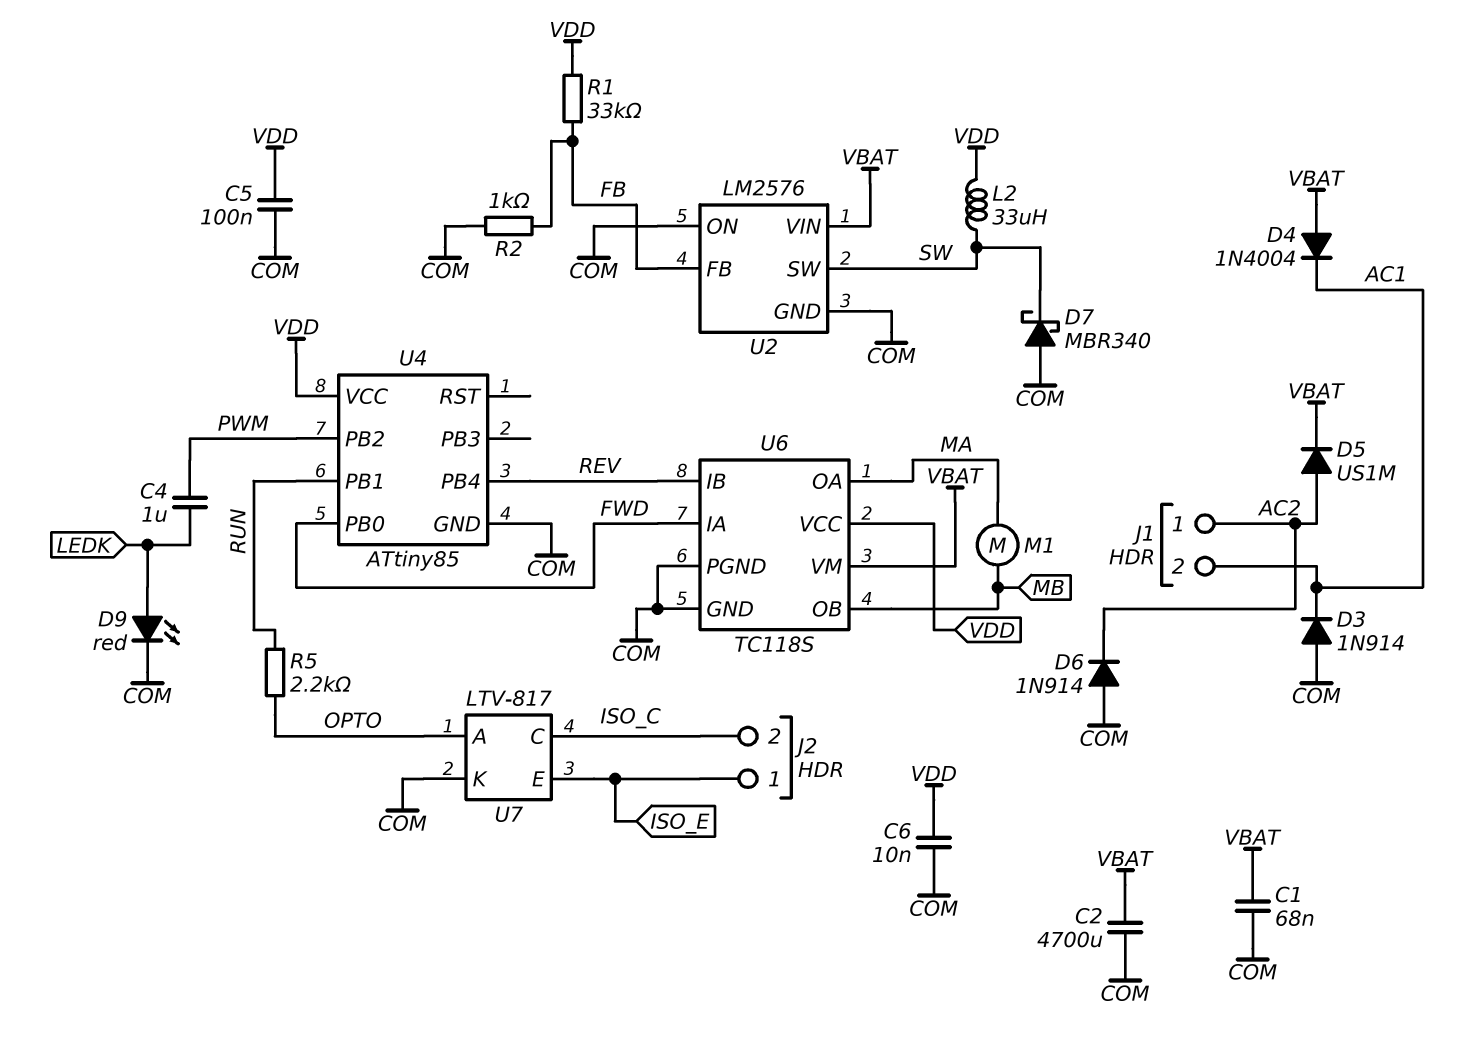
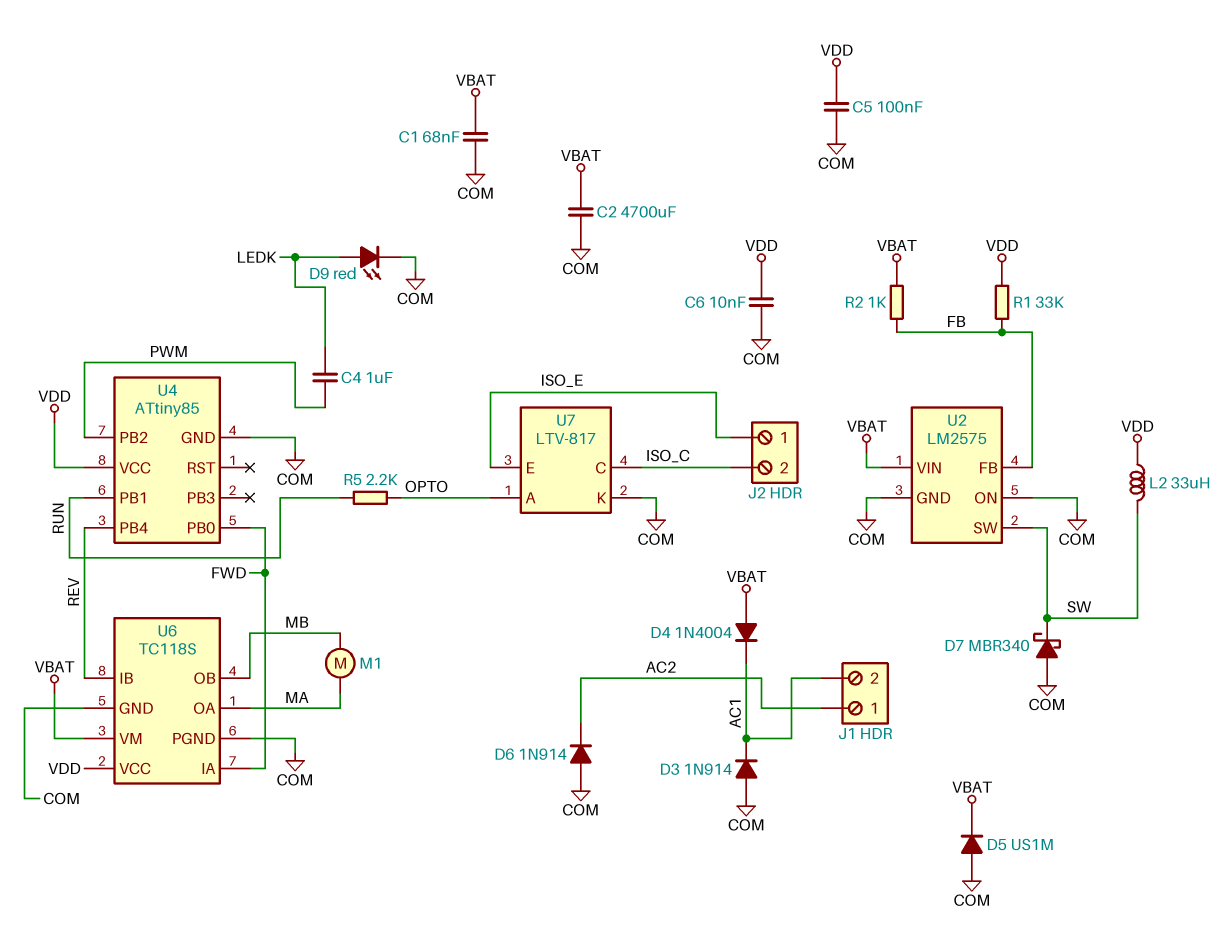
D5: diode US1M (A AC2, K VBAT) -> diode US1M (A COM, K VBAT)
R2: 1k (COM, FB) -> 1k (FB, VBAT)
U2: LM2576 -> LM2575

